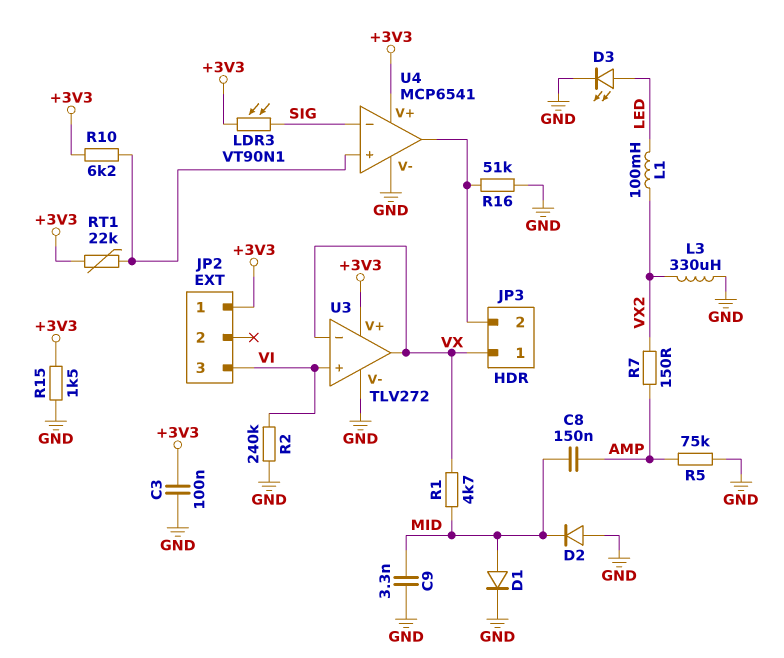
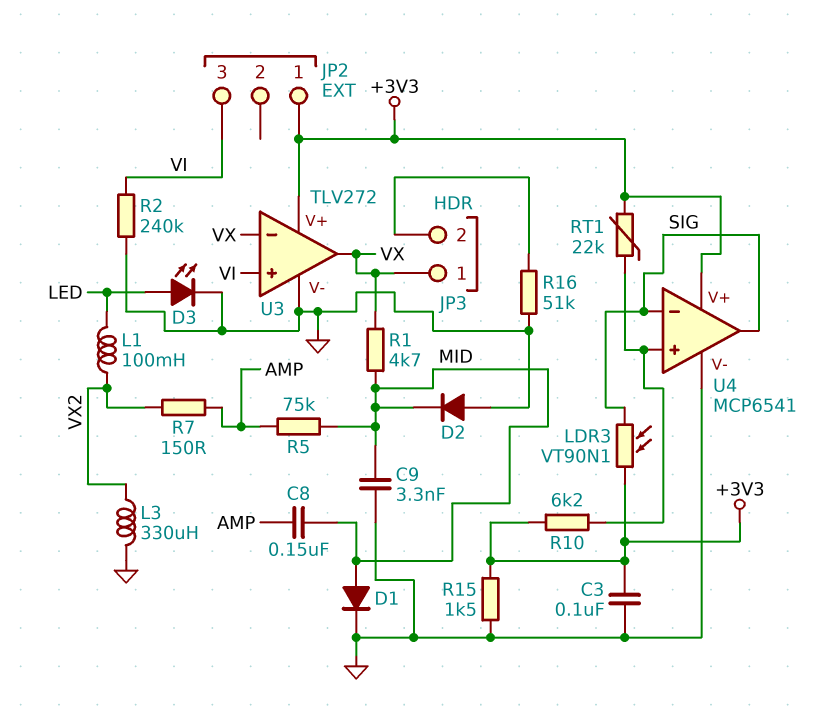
R5: 75k (AMP, GND) -> 75k (AMP, MID)
U4 pin out: JP3/2 -> SIG

